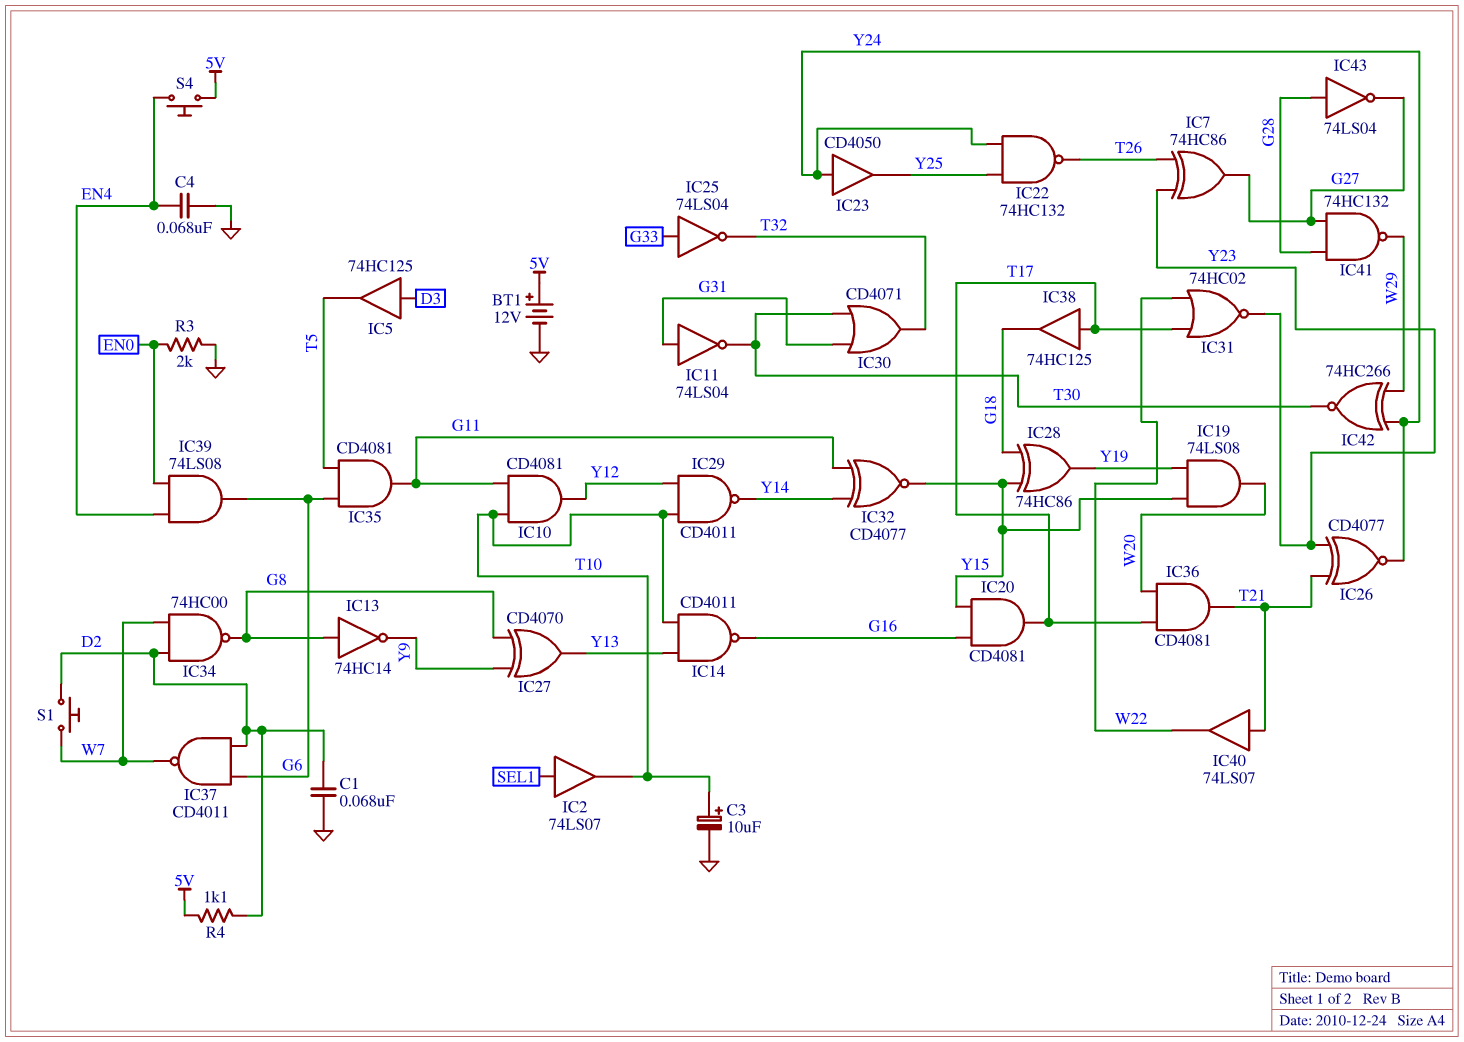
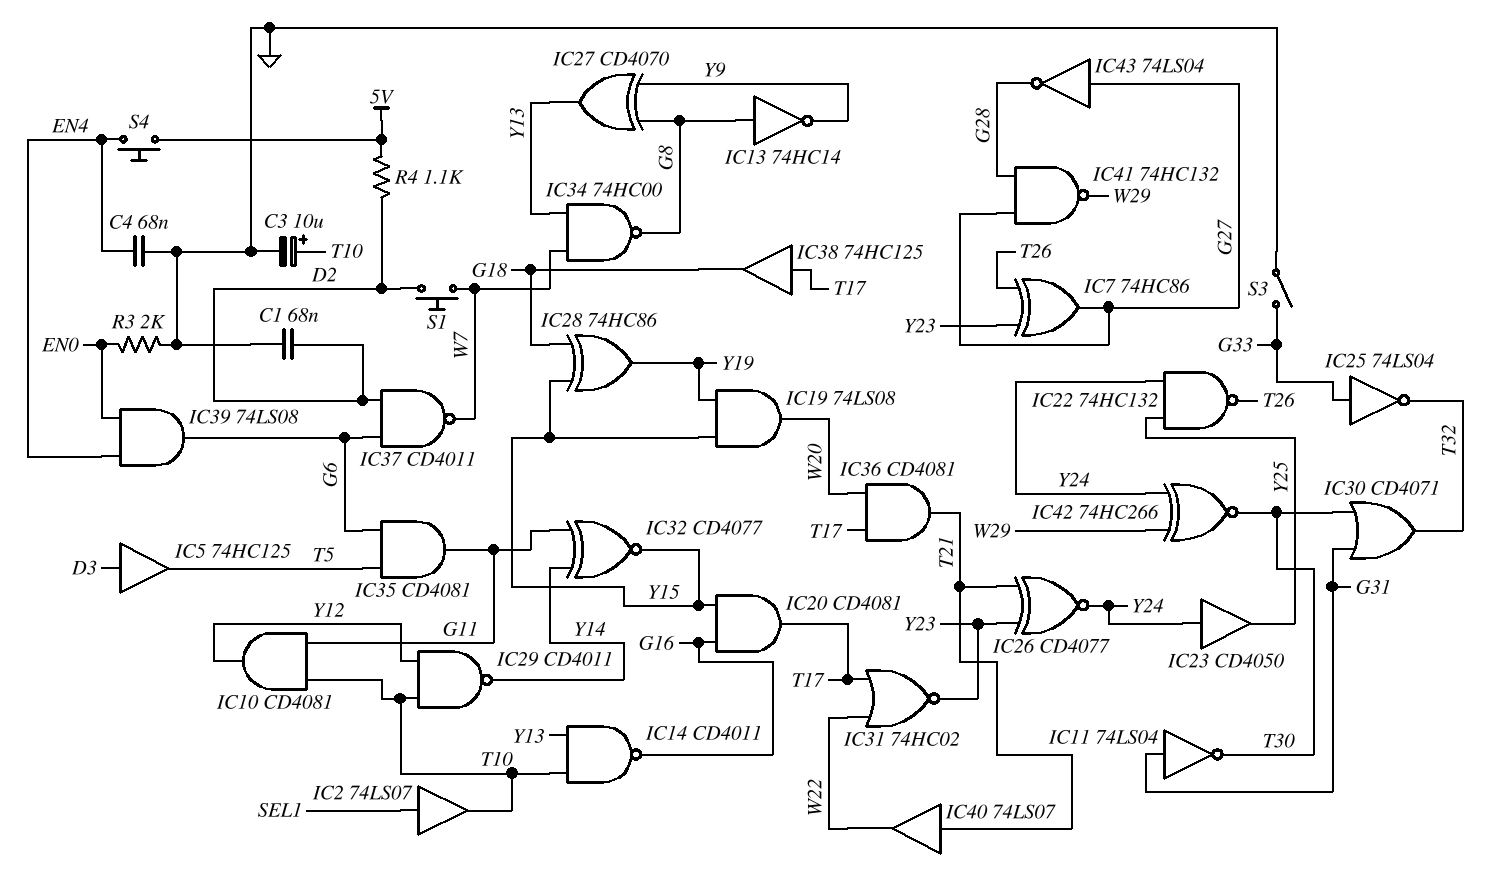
BT1: 12V (plus 5V, minus GND) -> none
IC34: NAND 74HC00 (in D2, in W7, out G8) -> NAND 74HC00 (in W7, in Y13, out G8)
IC43: NOT 74LS04 (in G28, out G27) -> NOT 74LS04 (in G27, out G28)
S3: none -> switch (G33, GND)

